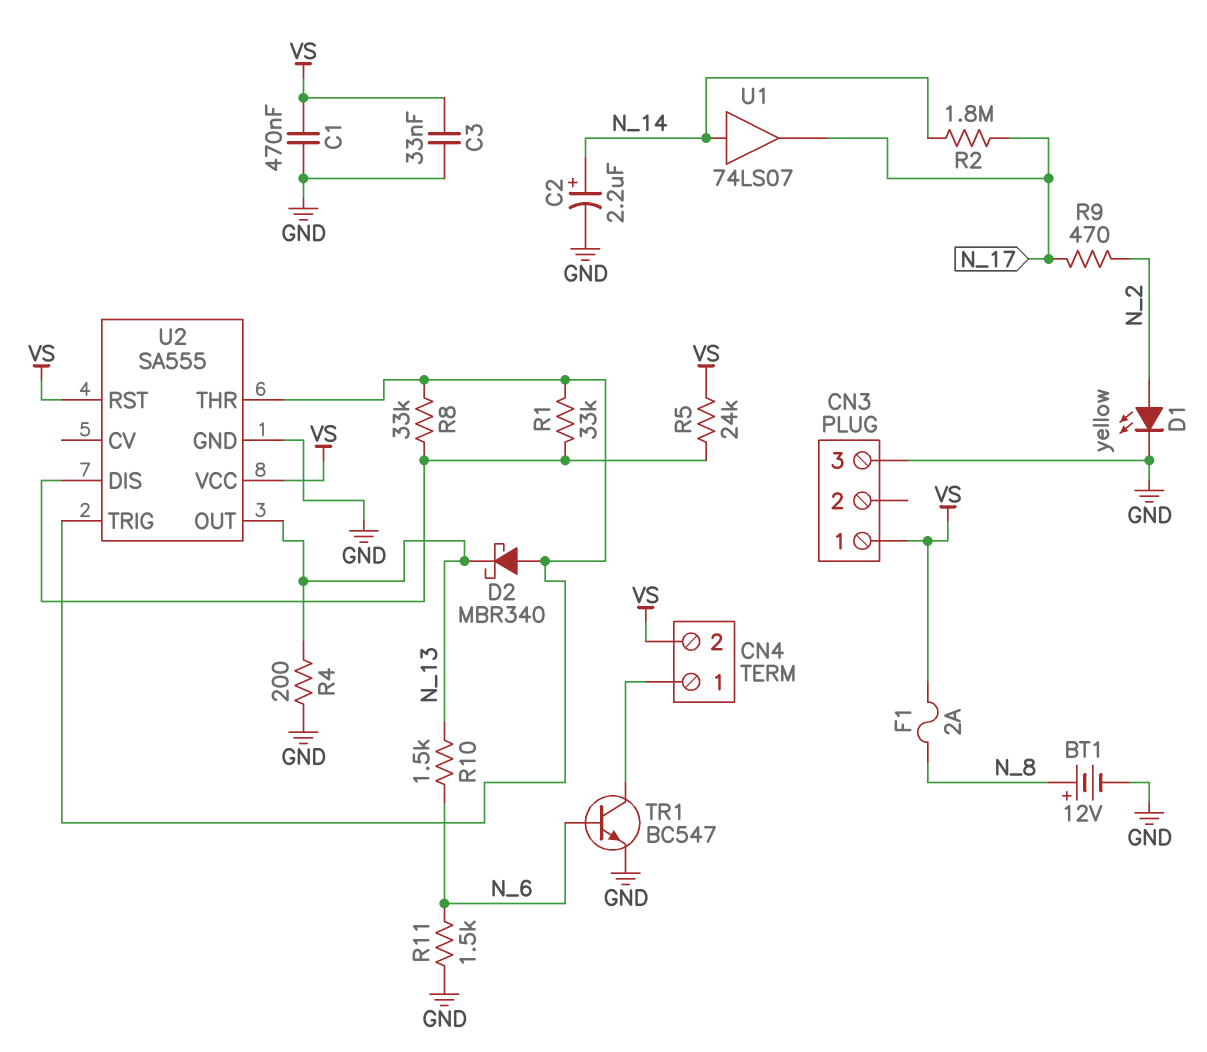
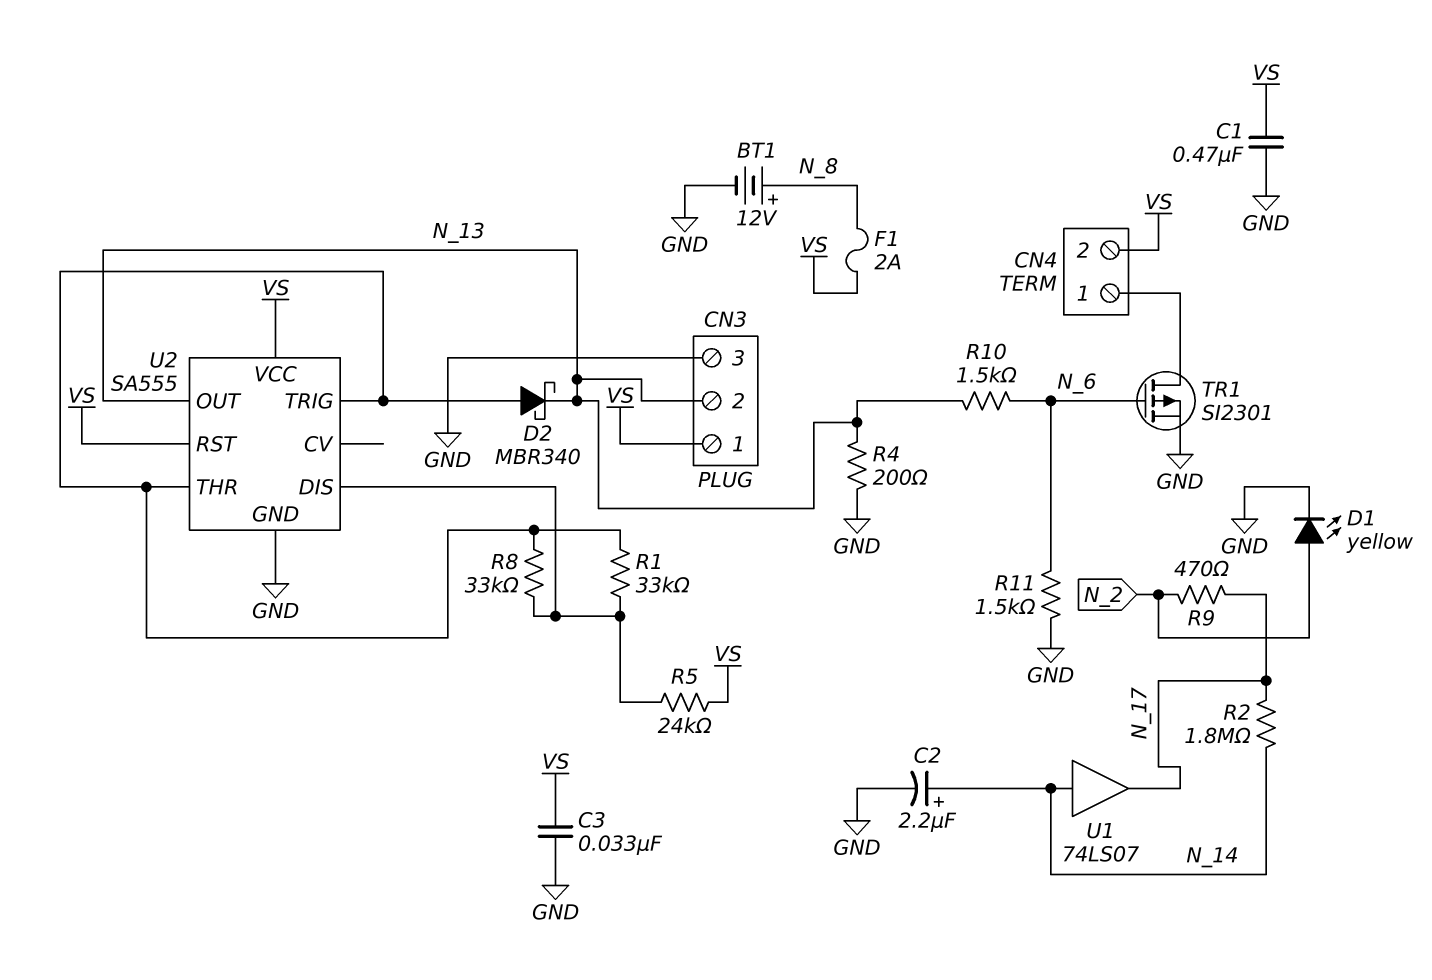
CN3 pin 2: none -> N_13
TR1: NPN BC547 (B N_6, C CN4/1, E GND) -> PMOS SI2301 (G N_6, D CN4/1, S GND)

